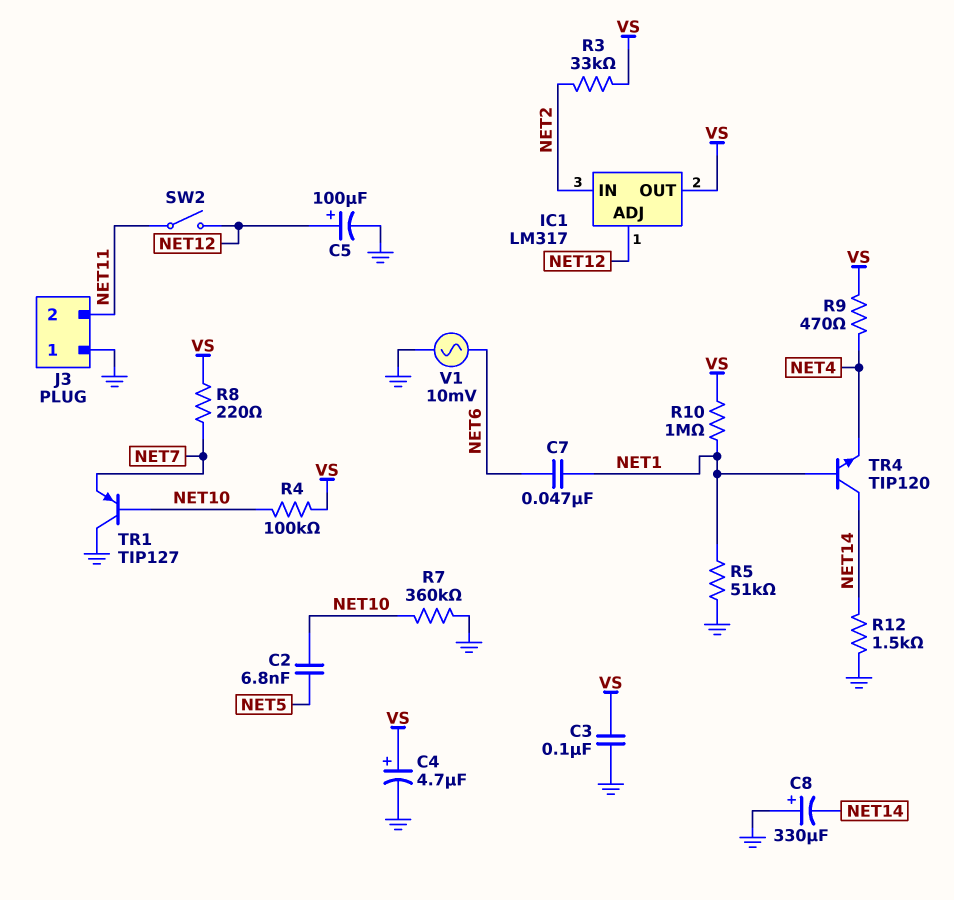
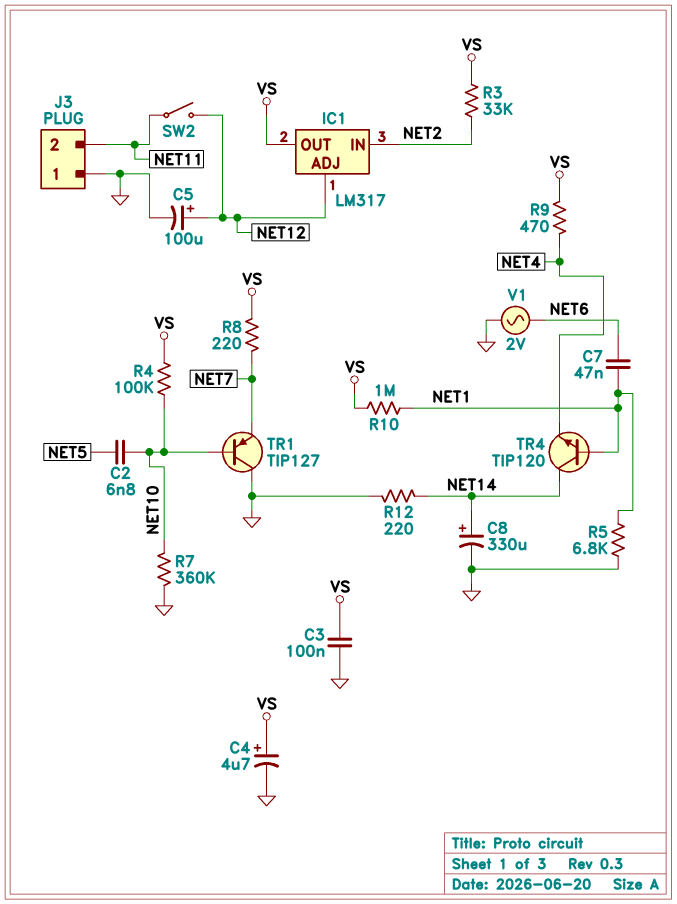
C8: 330uF (plus GND, minus NET14) -> 330uF (plus NET14, minus GND)
R5: 51k (GND, NET1) -> 6.8k (GND, NET1)
R12: 1.5k (GND, NET14) -> 220 (GND, NET14)
V1: AC 10mV (GND, NET6) -> AC 2V (GND, NET6)

